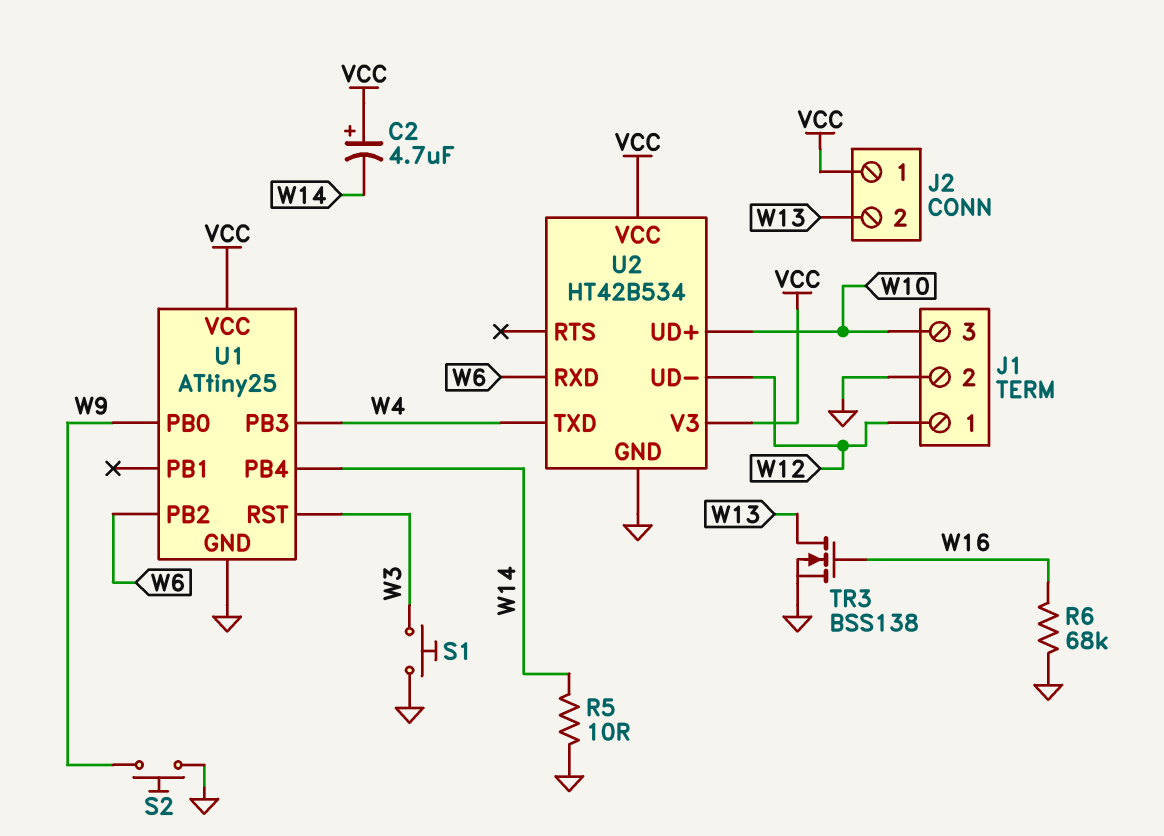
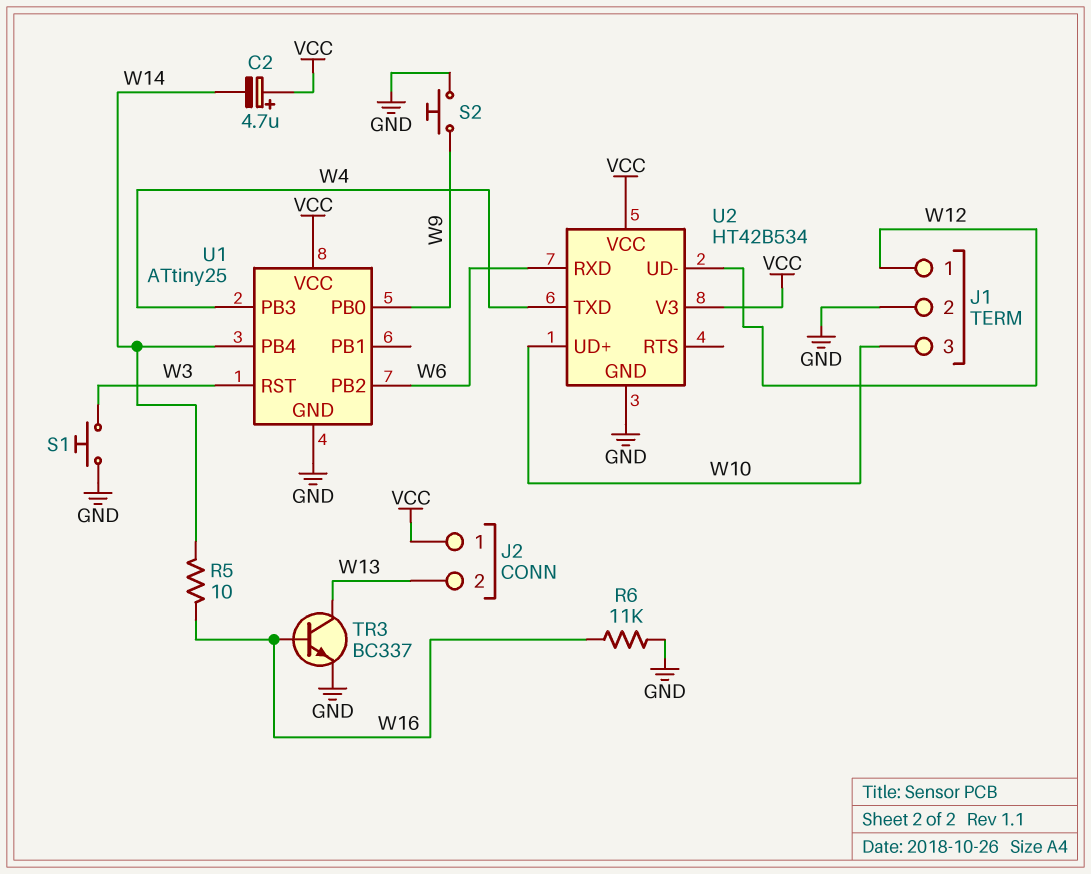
R5: 10 (GND, W14) -> 10 (W14, W16)
R6: 68k (GND, W16) -> 11k (GND, W16)
TR3: NMOS BSS138 (G W16, D W13, S GND) -> NPN BC337 (B W16, C W13, E GND)

